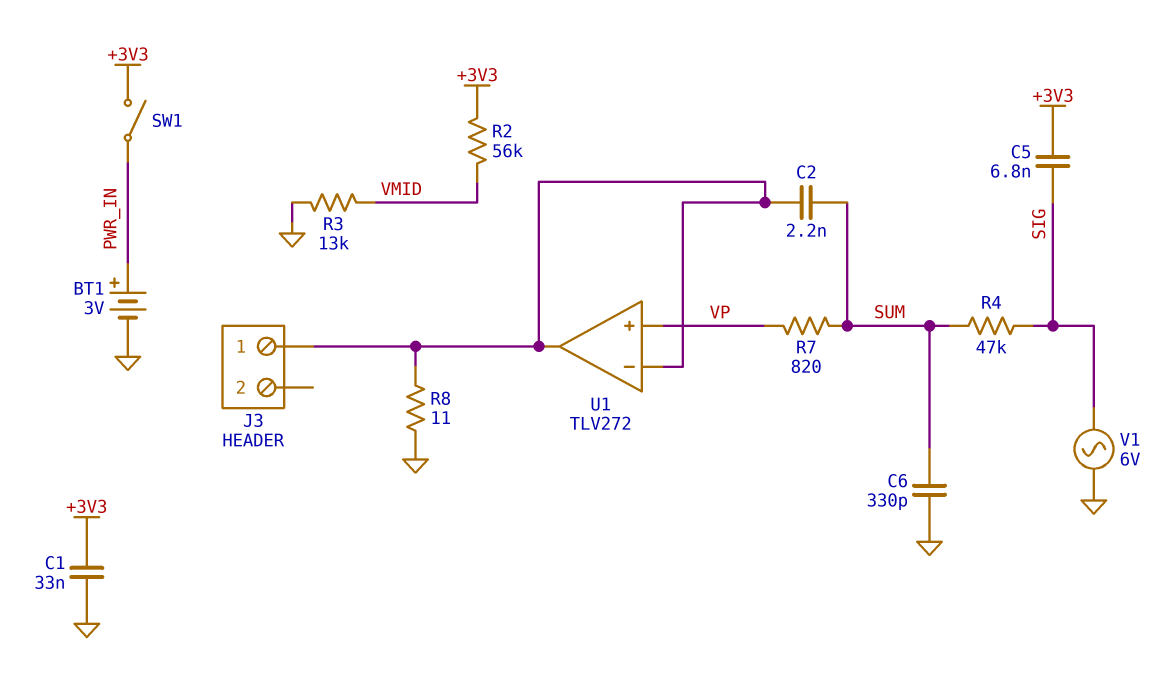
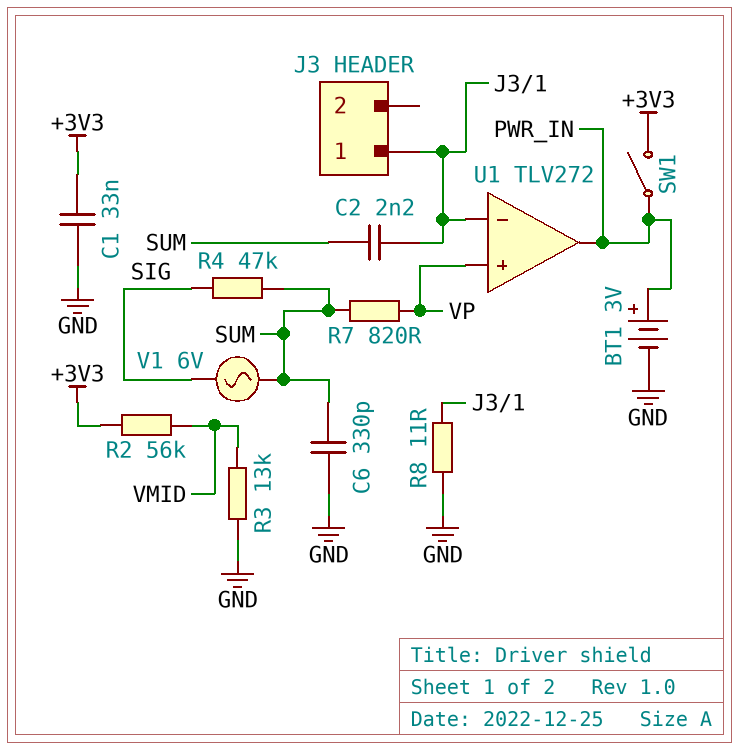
C5: 6.8nF (+3V3, SIG) -> none
U1 pin out: J3/1 -> PWR_IN
V1: AC 6V (GND, SIG) -> AC 6V (SIG, SUM)

